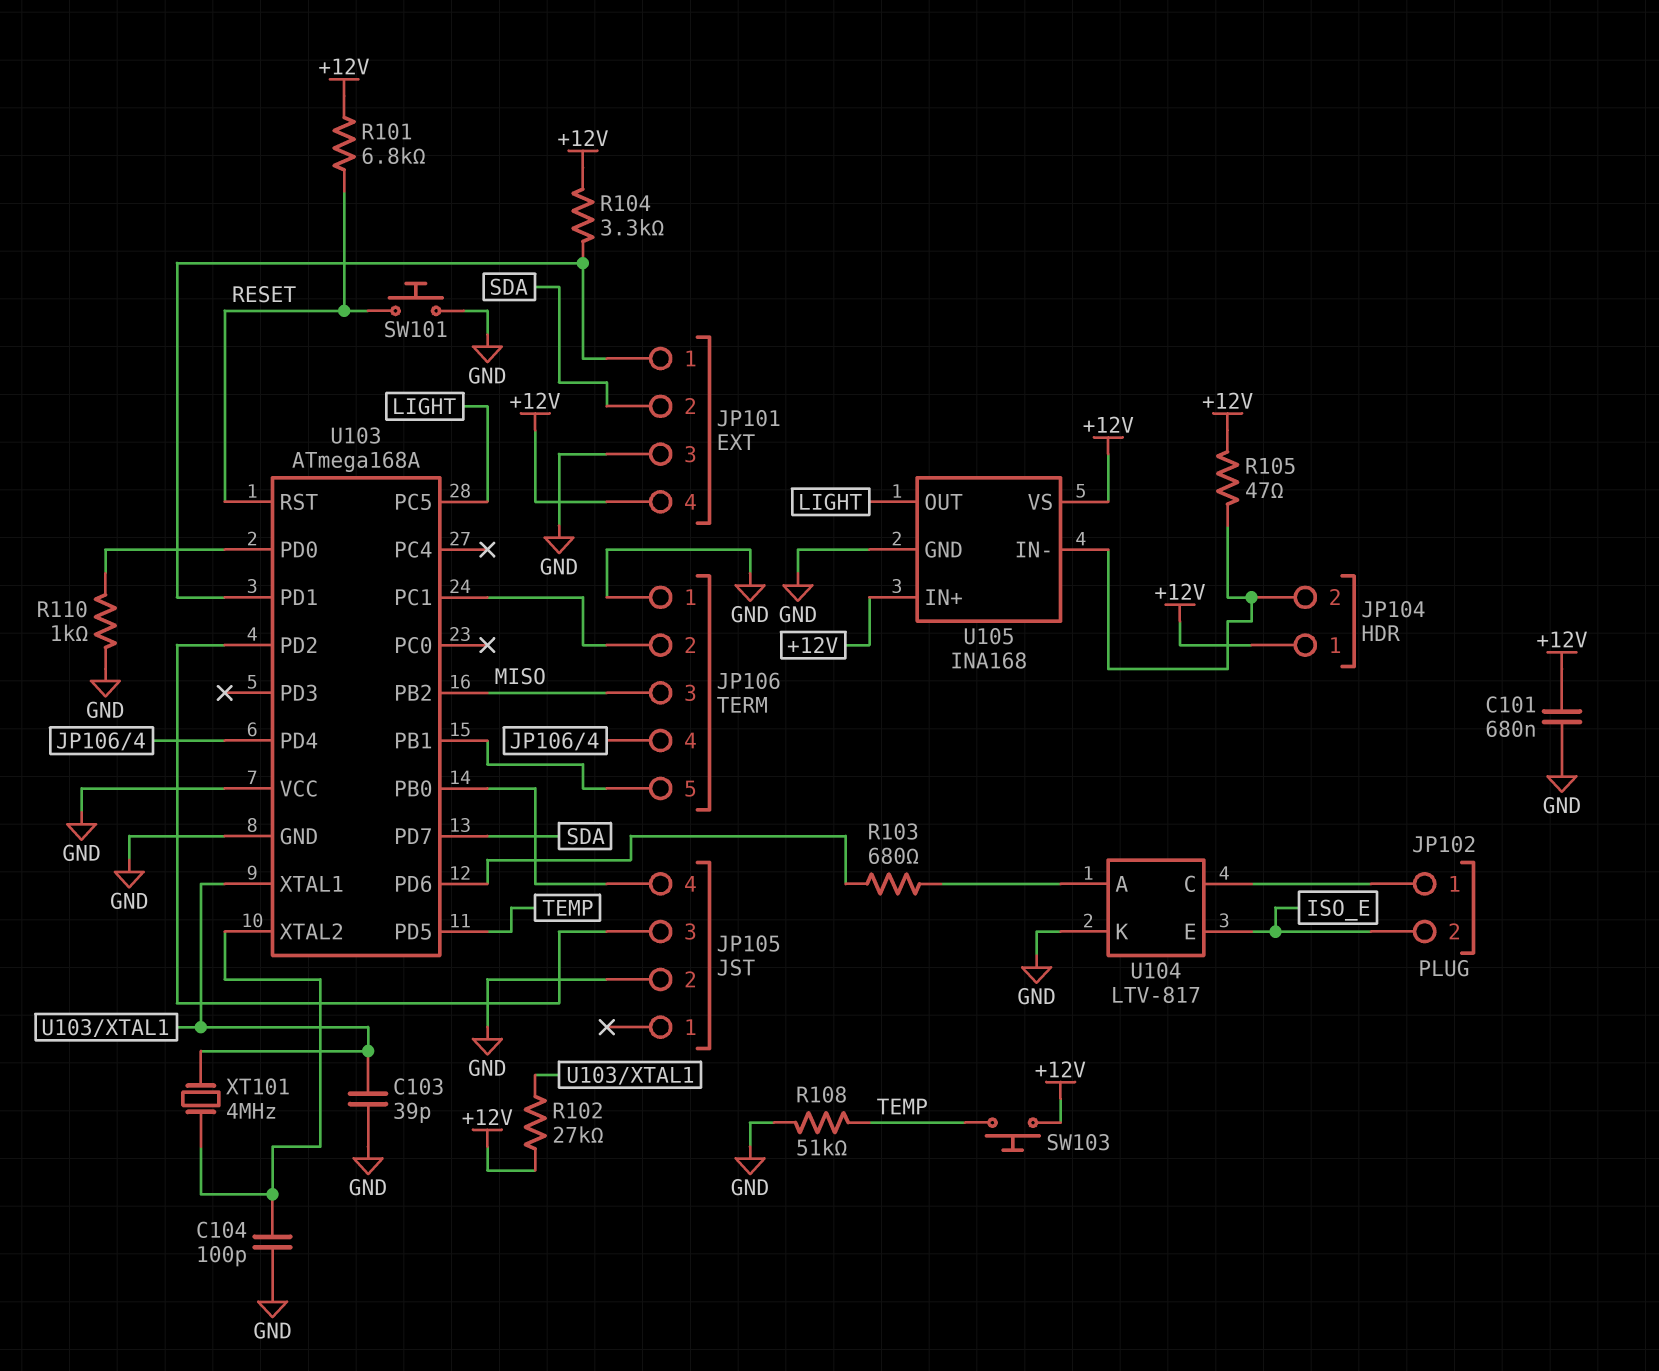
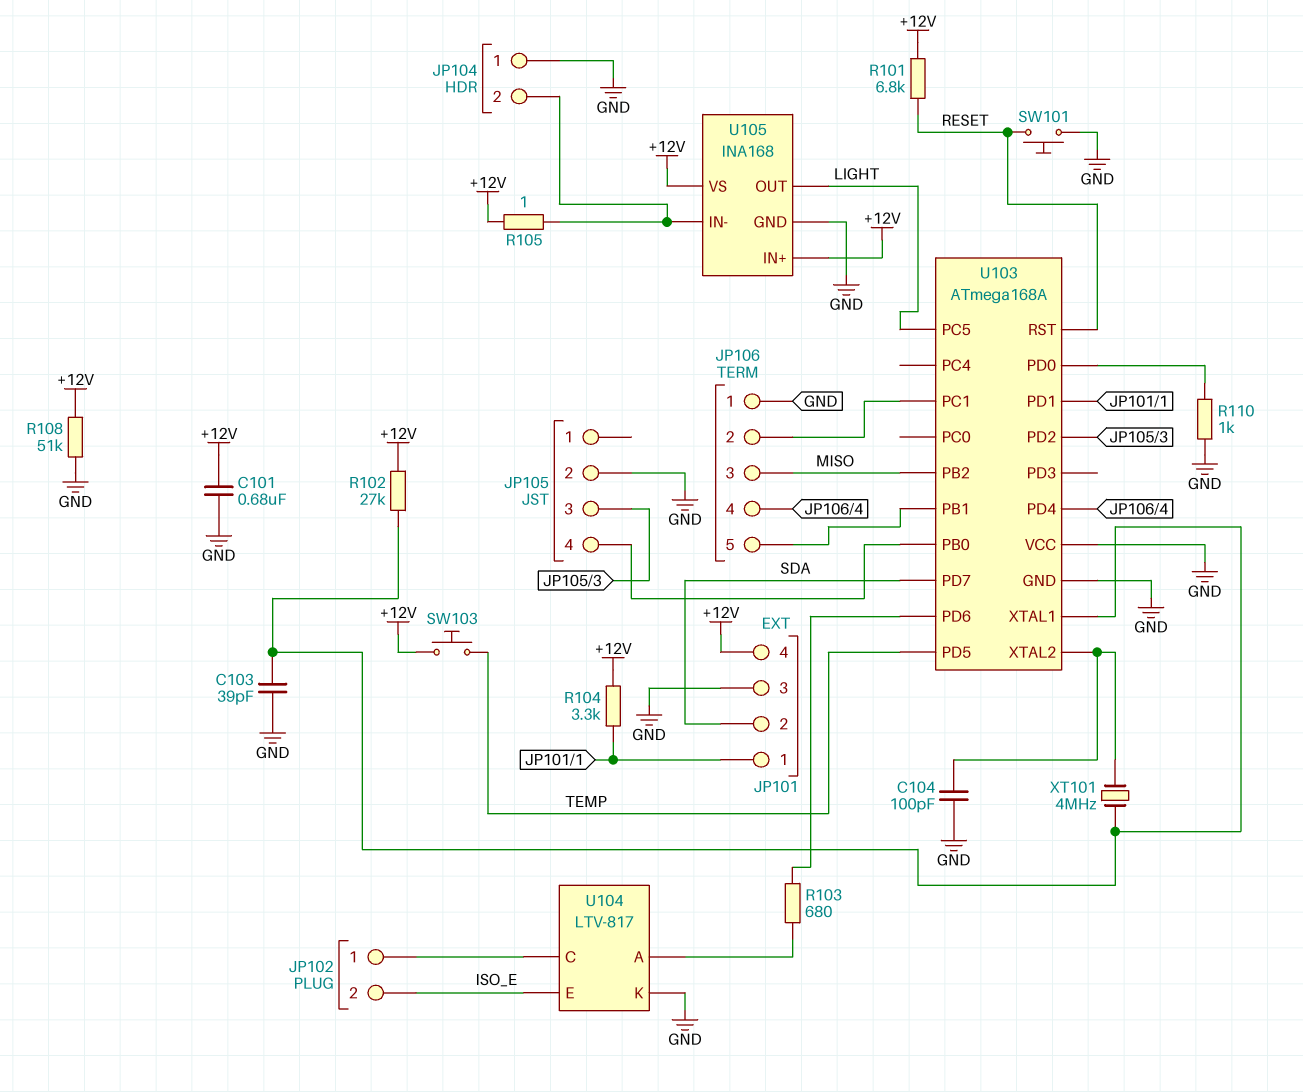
JP104 pin 1: +12V -> GND
R105: 47 (+12V, JP104/2) -> 1 (+12V, JP104/2)
R108: 51k (GND, TEMP) -> 51k (+12V, GND)

